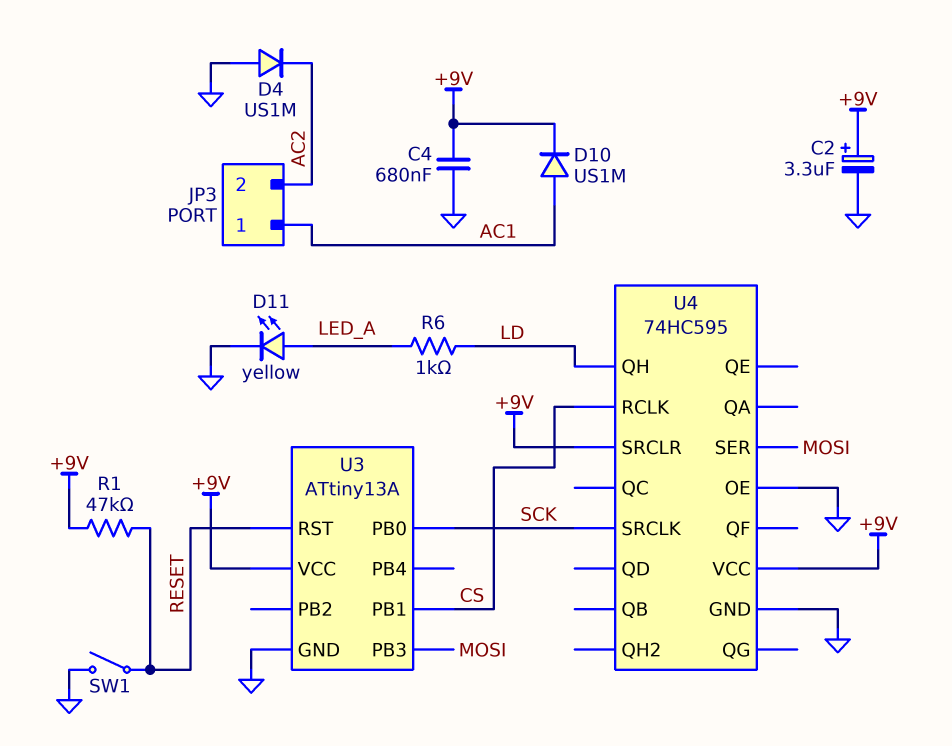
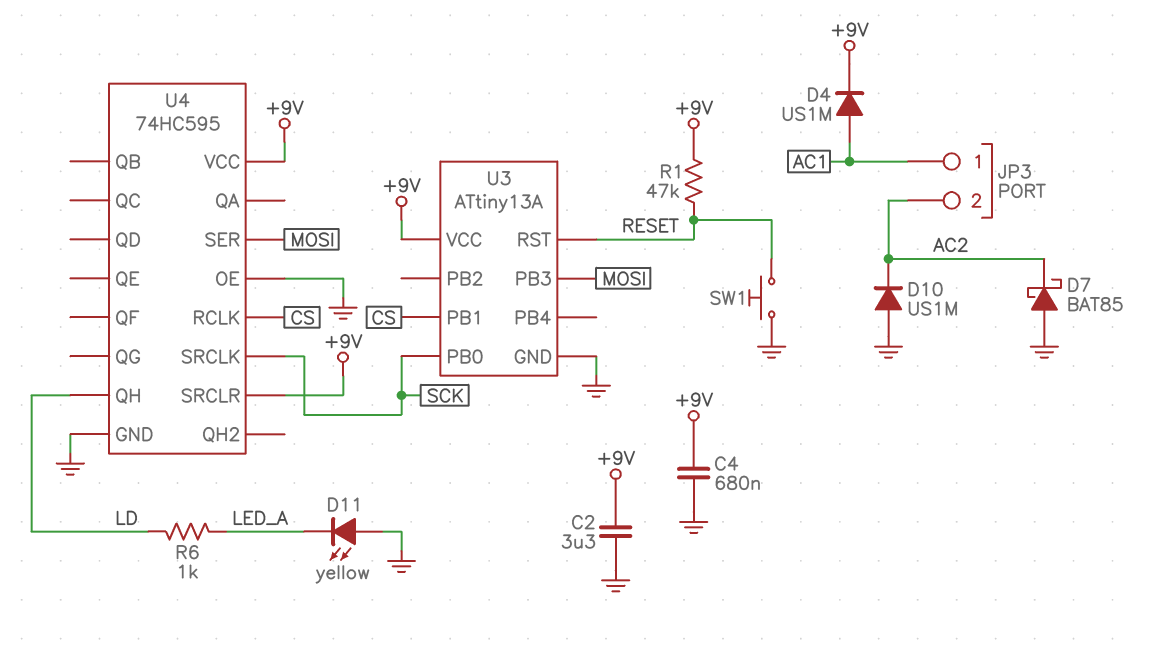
C2: 3.3uF (plus +9V, minus GND) -> 3.3uF (+9V, GND)
D4: diode US1M (A GND, K AC2) -> diode US1M (A AC1, K +9V)
D7: none -> schottky BAT85 (A GND, K AC2)
D10: diode US1M (A AC1, K +9V) -> diode US1M (A GND, K AC2)
D11: LED yellow (A LED_A, K GND) -> LED yellow (A GND, K LED_A)
SW1: switch (GND, RESET) -> button (GND, RESET)

